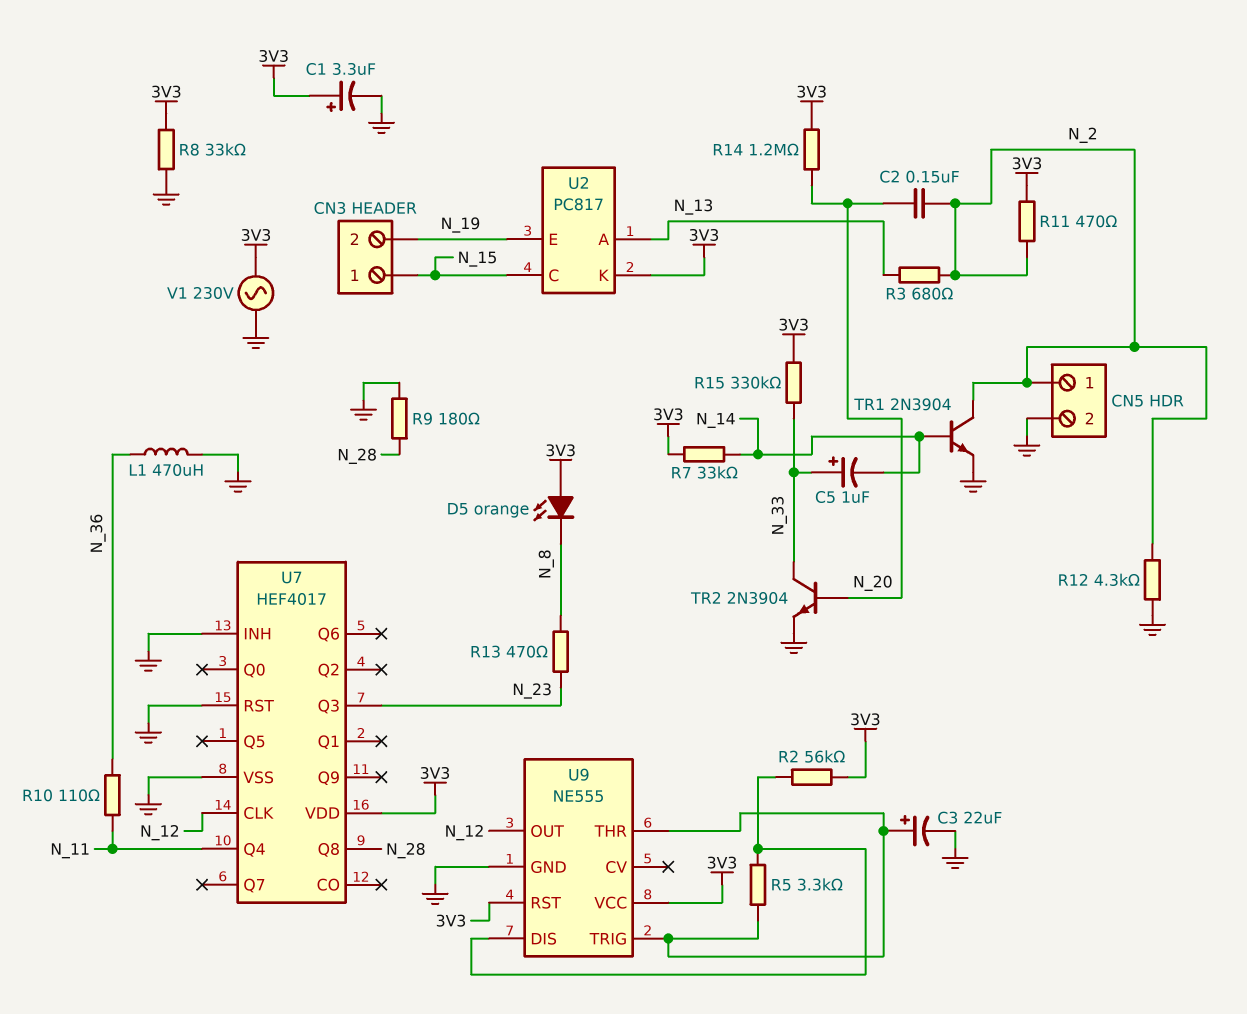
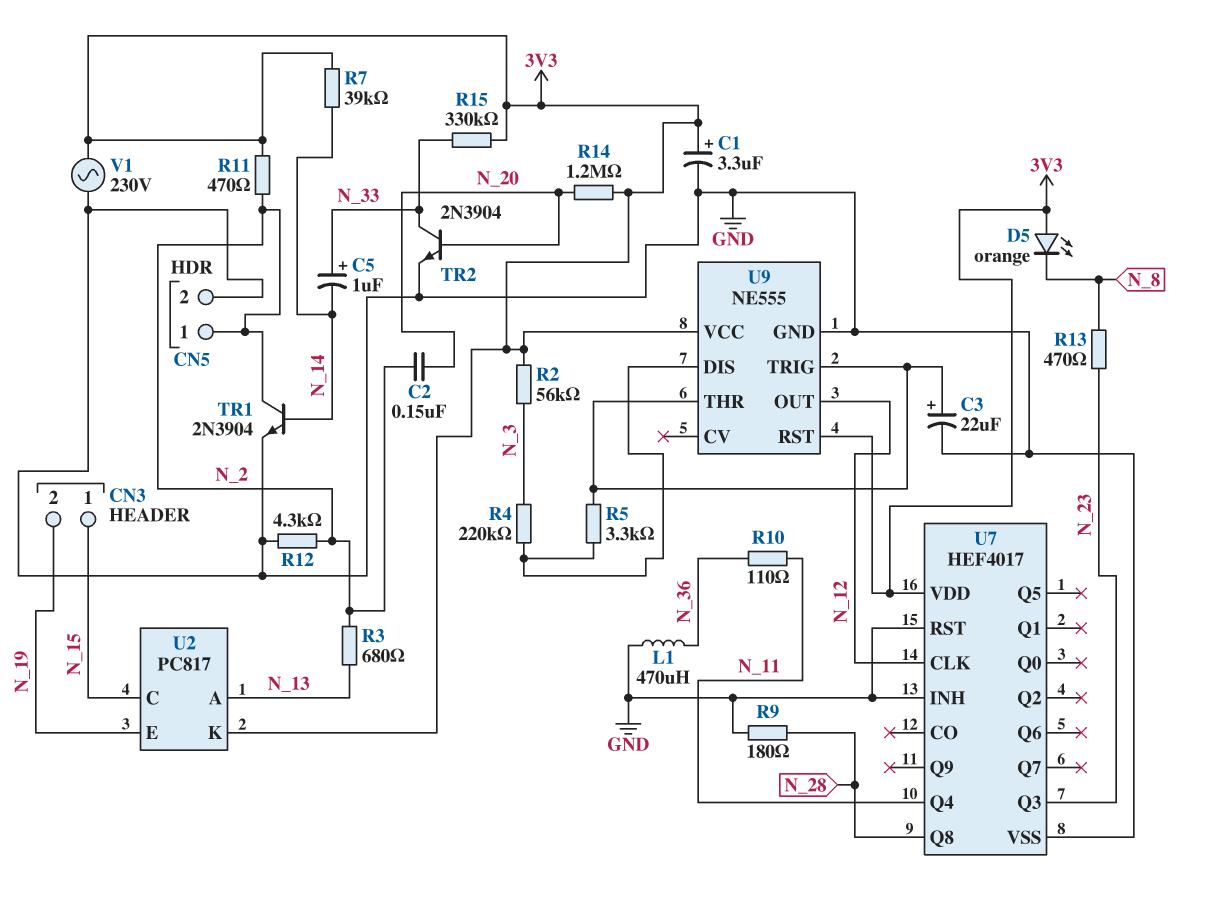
R2: 56k (3V3, U9/DIS) -> 56k (3V3, N_3)
R4: none -> 220k (N_3, U9/DIS)
R7: 33k (3V3, N_14) -> 39k (3V3, N_14)
R8: 33k (3V3, GND) -> none

